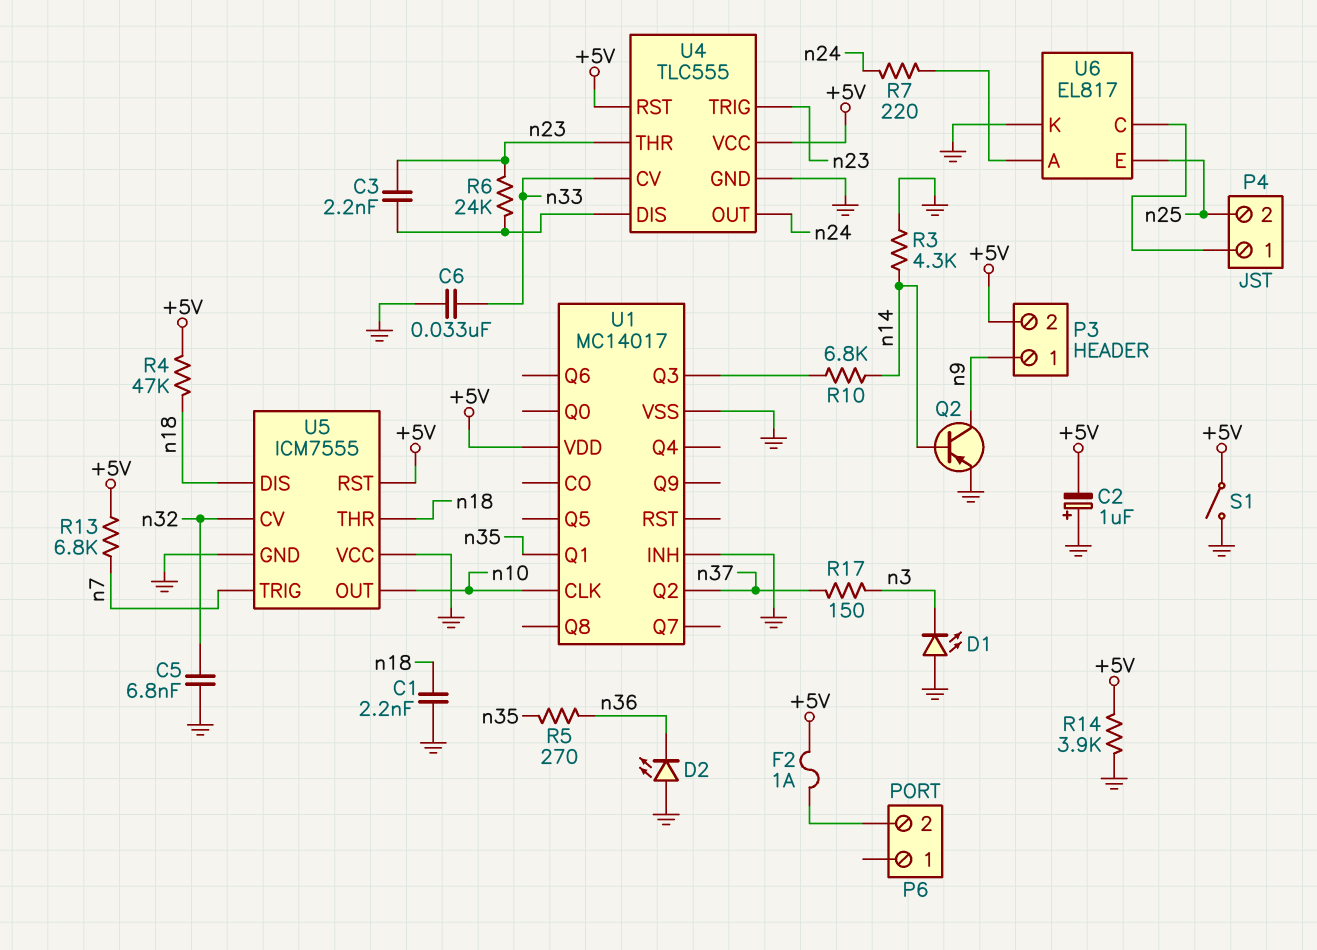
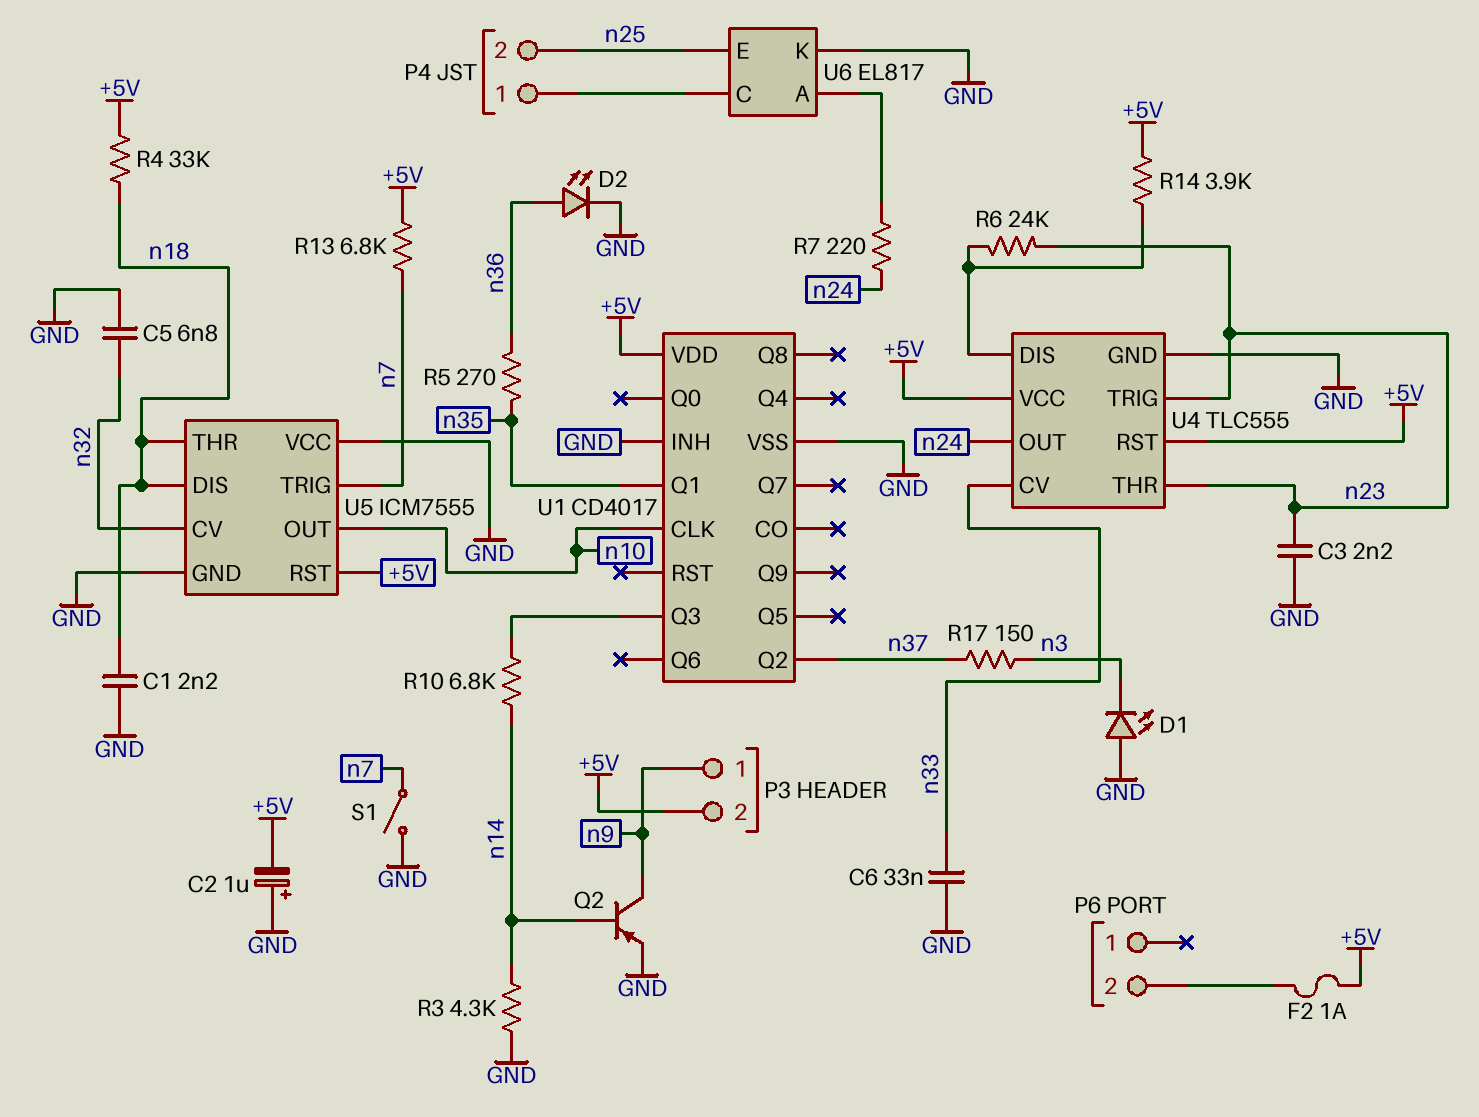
C3: 2.2nF (U4/DIS, n23) -> 2.2nF (GND, n23)
D2: LED (A GND, K n36) -> LED (A n36, K GND)
R4: 47k (+5V, n18) -> 33k (+5V, n18)
R14: 3.9k (+5V, GND) -> 3.9k (+5V, U4/DIS)
S1: switch (+5V, GND) -> switch (GND, n7)
U1: MC14017 -> CD4017

